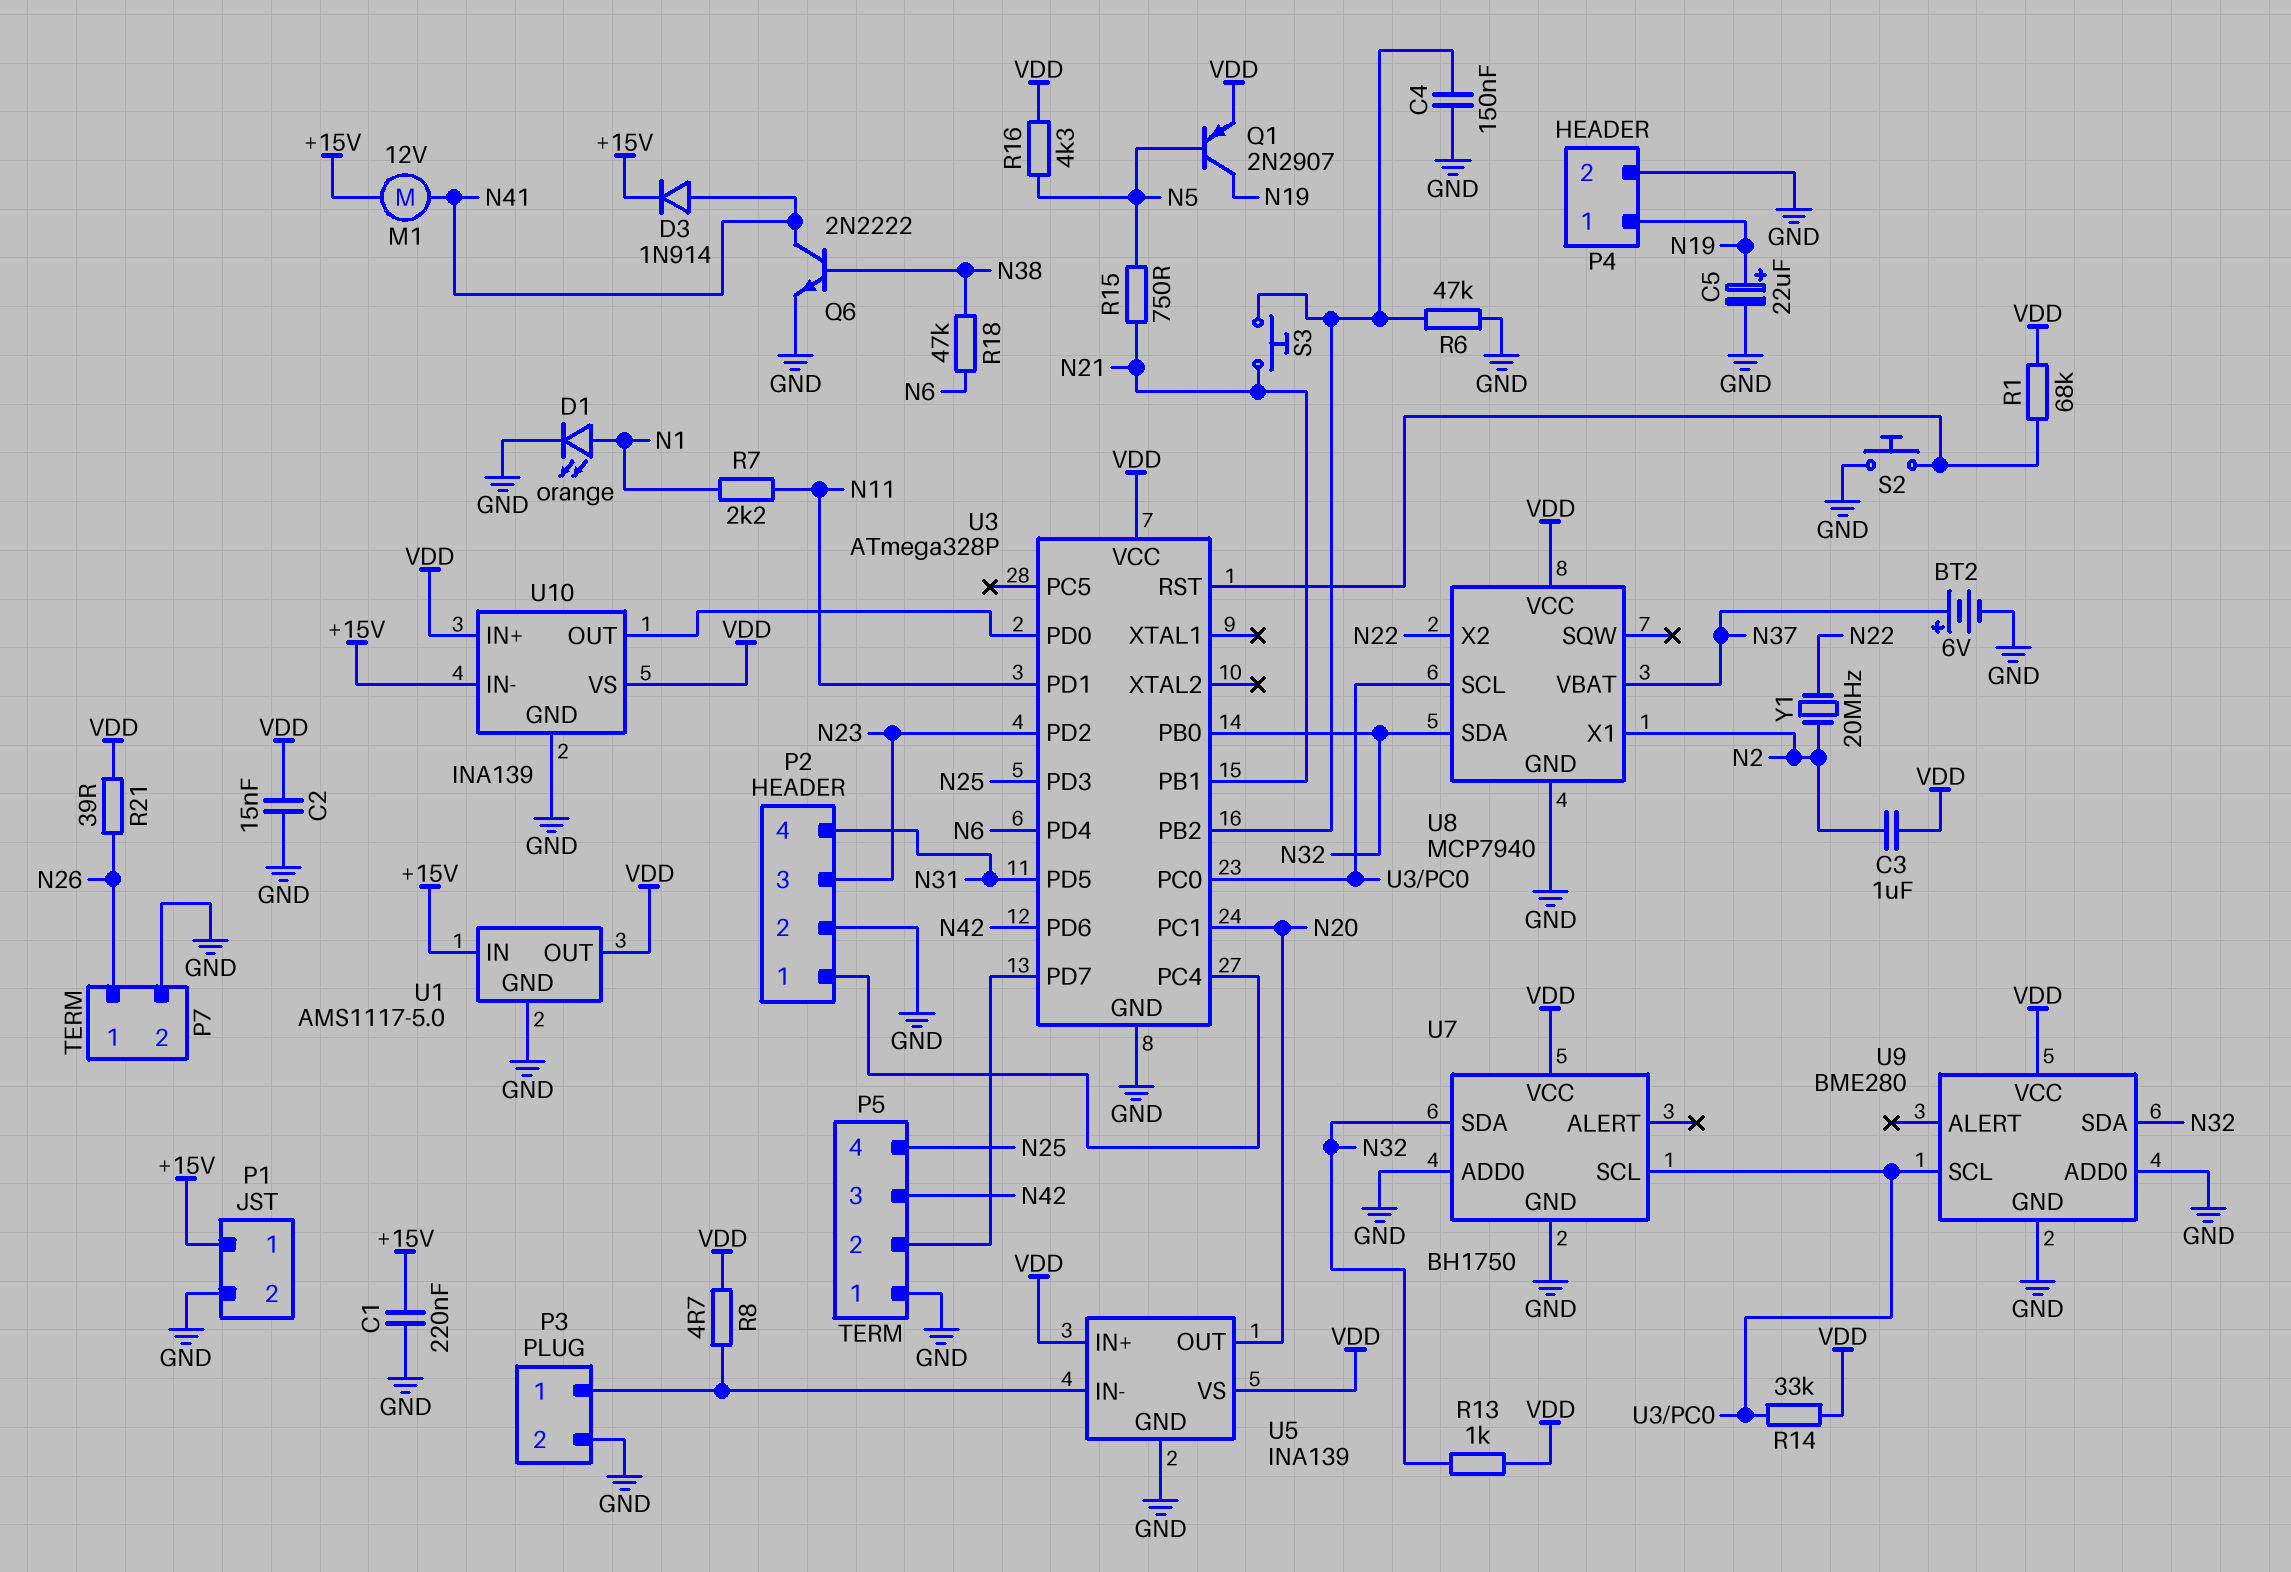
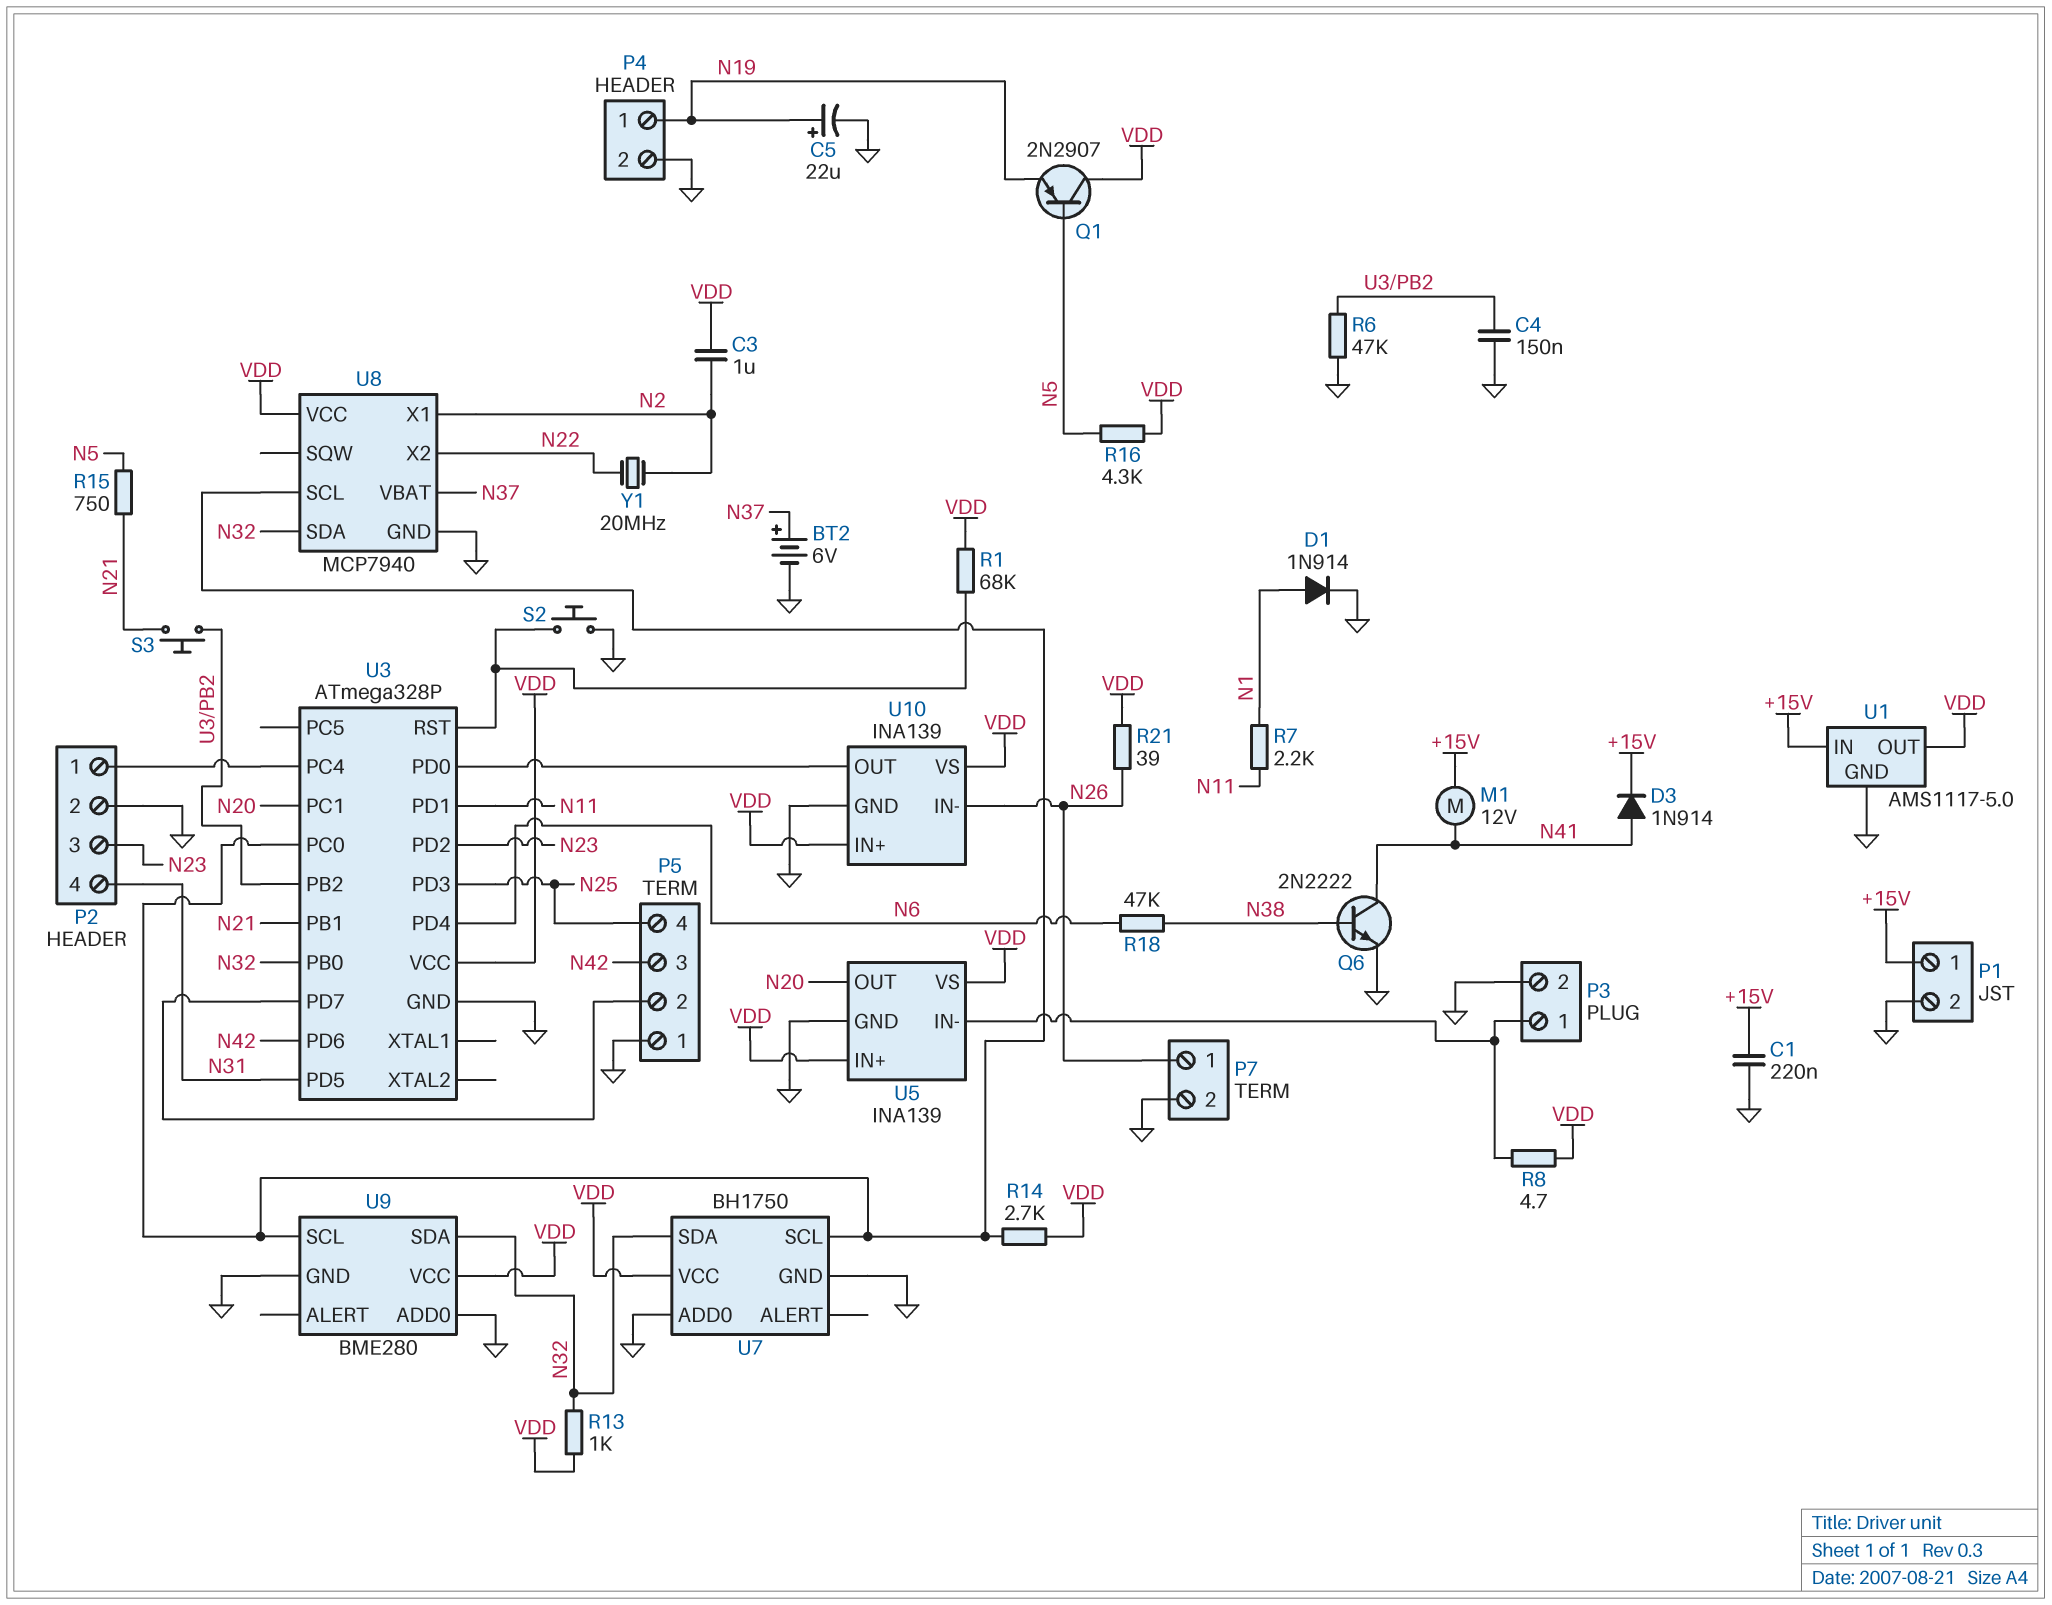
C2: 15nF (GND, VDD) -> none
D1: LED orange (A N1, K GND) -> diode 1N914 (A N1, K GND)
Q1: PNP 2N2907 (B N5, C N19, E VDD) -> PNP 2N2907 (B N5, C VDD, E N19)
R14: 33k (U3/PC0, VDD) -> 2.7k (U3/PC0, VDD)
U10 pin IN-: +15V -> N26

